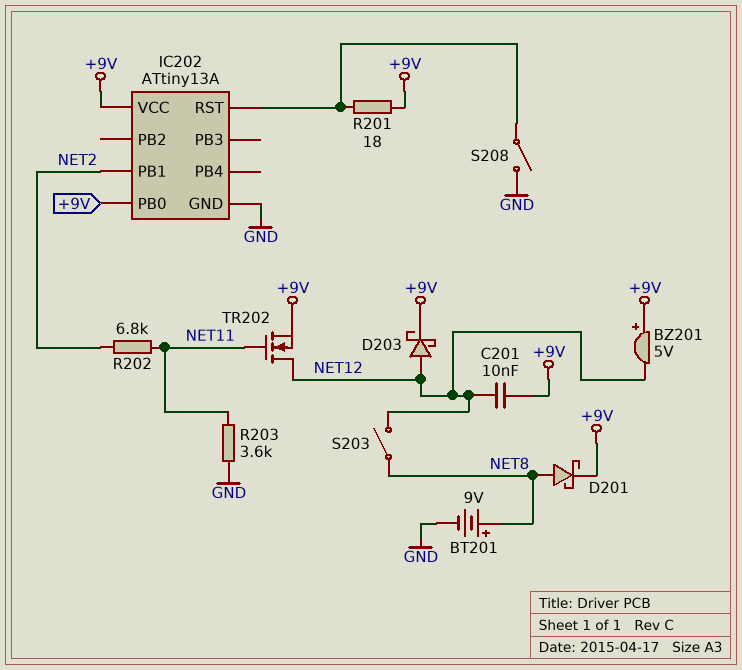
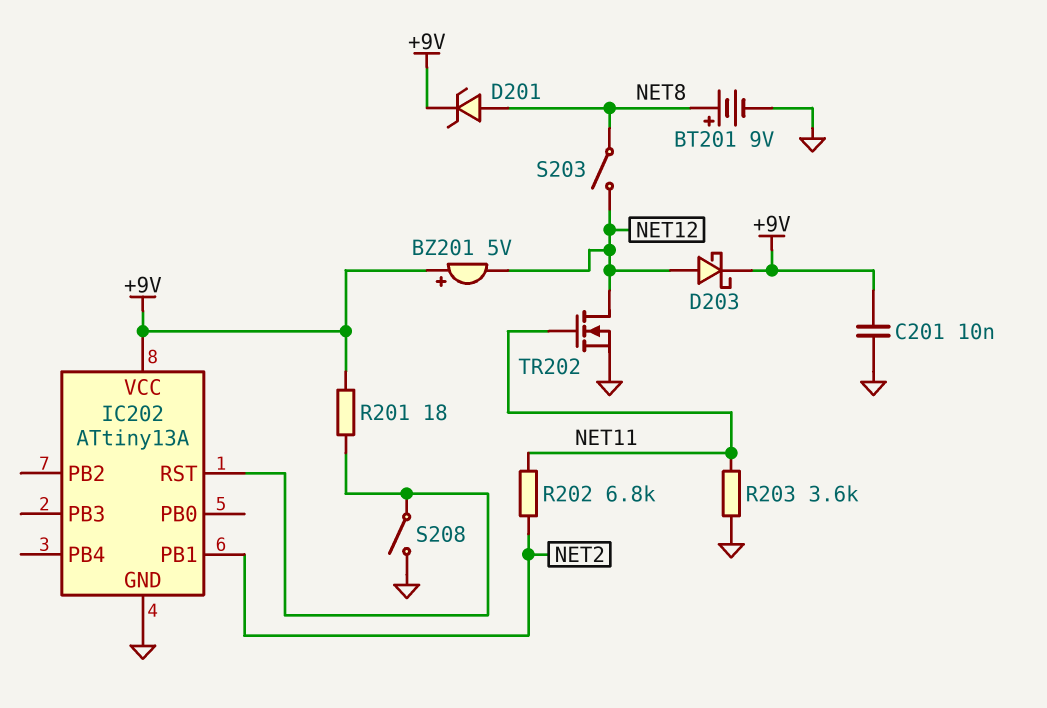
C201: 10nF (+9V, NET12) -> 10nF (+9V, GND)
D201: schottky (A NET8, K +9V) -> zener (A NET8, K +9V)
IC202 pin PB0: +9V -> none
TR202: NMOS (G NET11, D NET12, S +9V) -> NMOS (G NET11, D NET12, S GND)

